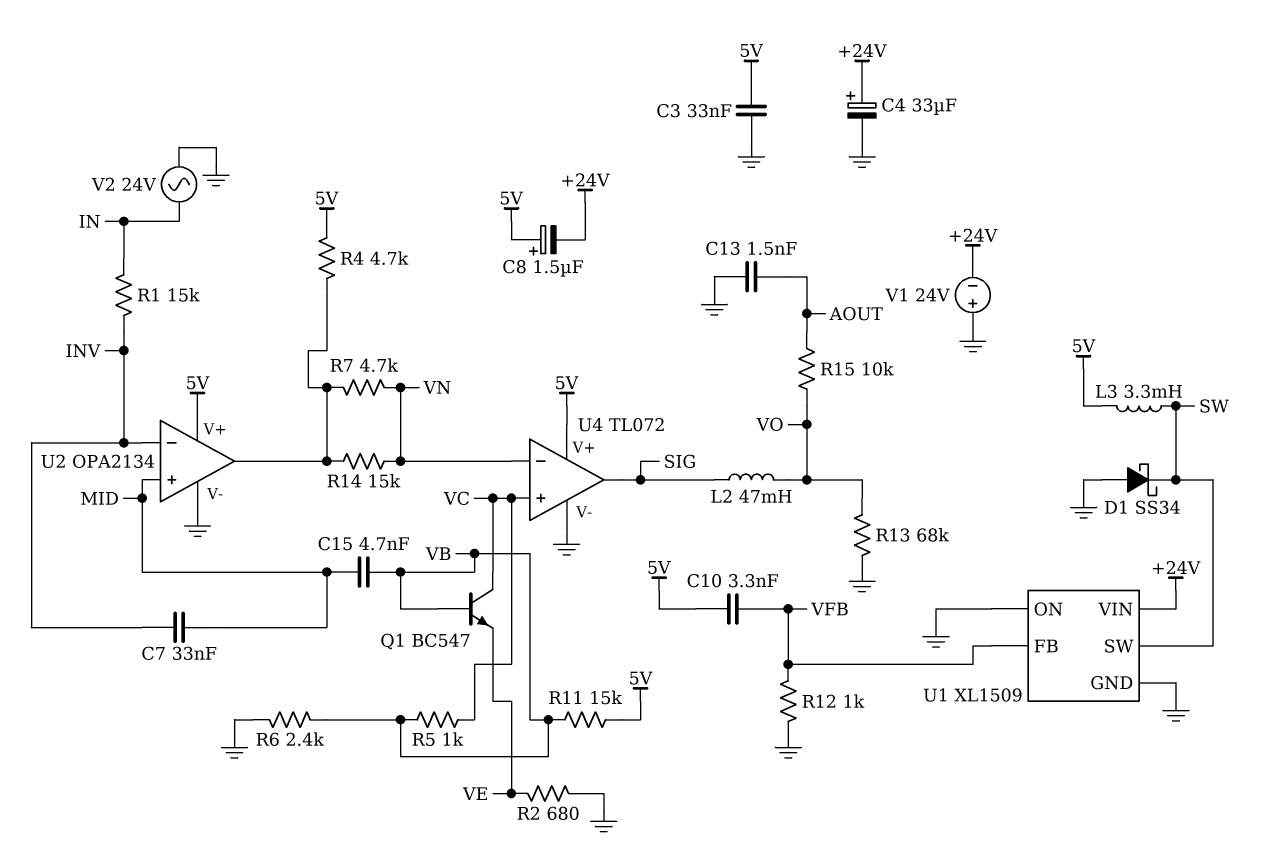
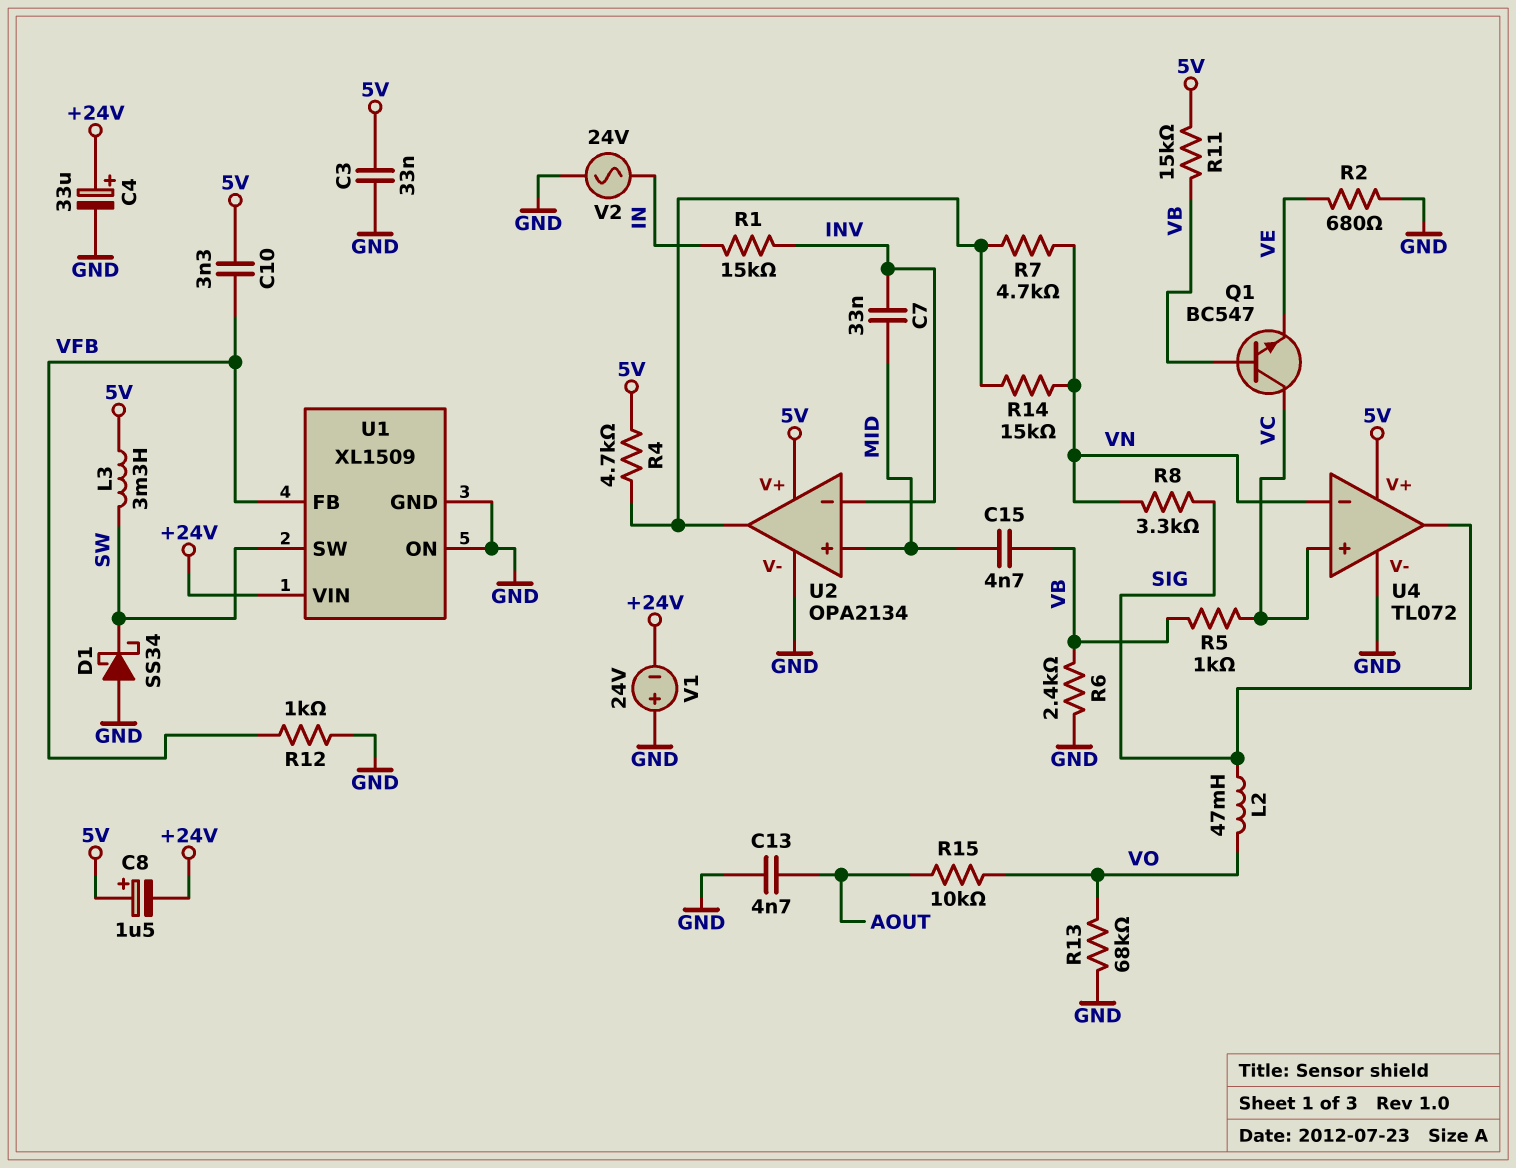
C13: 1.5nF (AOUT, GND) -> 4.7nF (AOUT, GND)
R8: none -> 3.3k (SIG, VN)

